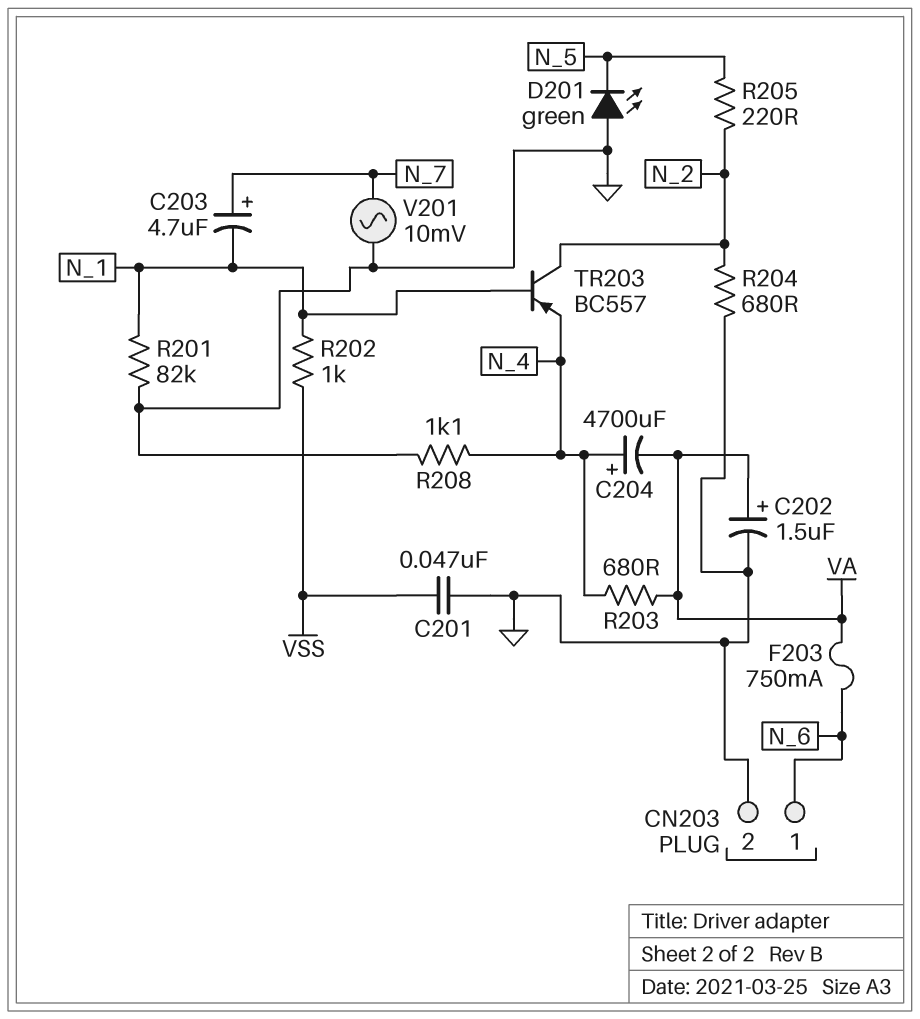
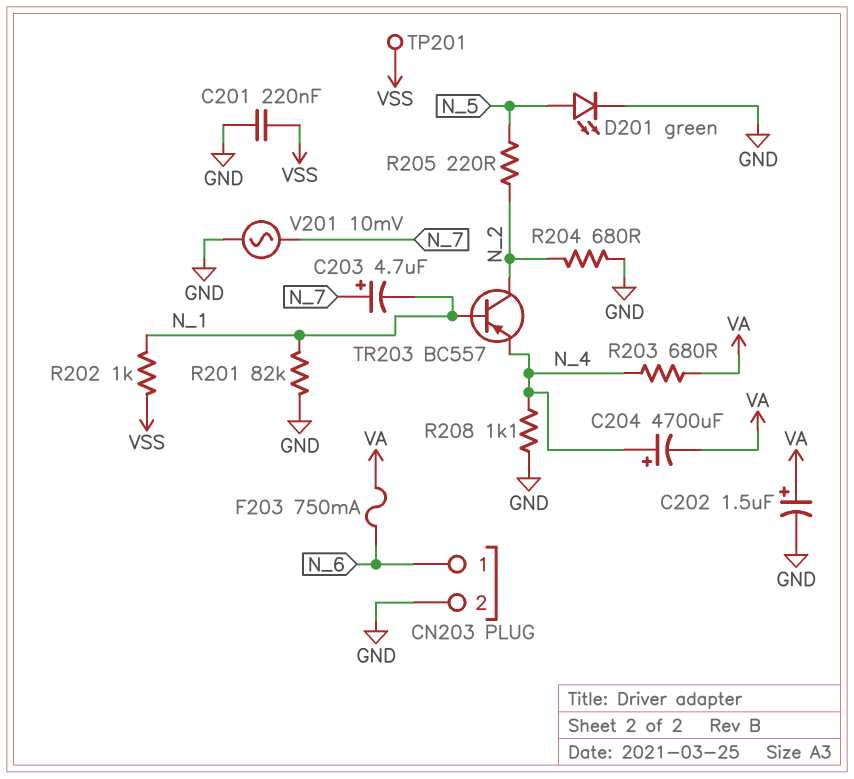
C201: 47nF (GND, VSS) -> 220nF (GND, VSS)
D201: LED green (A GND, K N_5) -> LED green (A N_5, K GND)
TP201: none -> test point (VSS)

